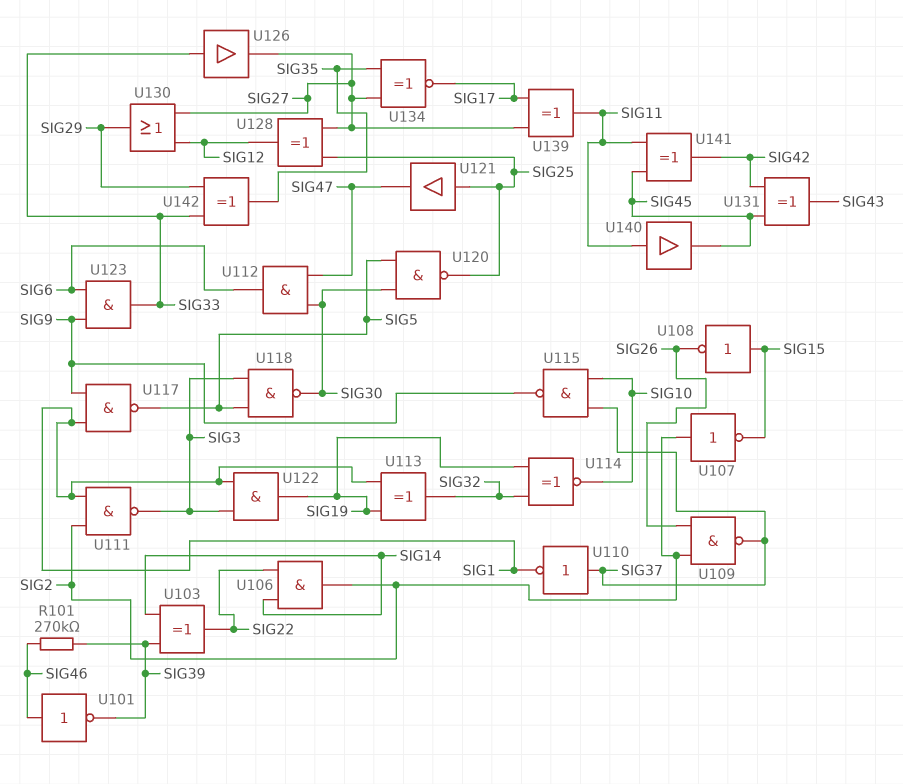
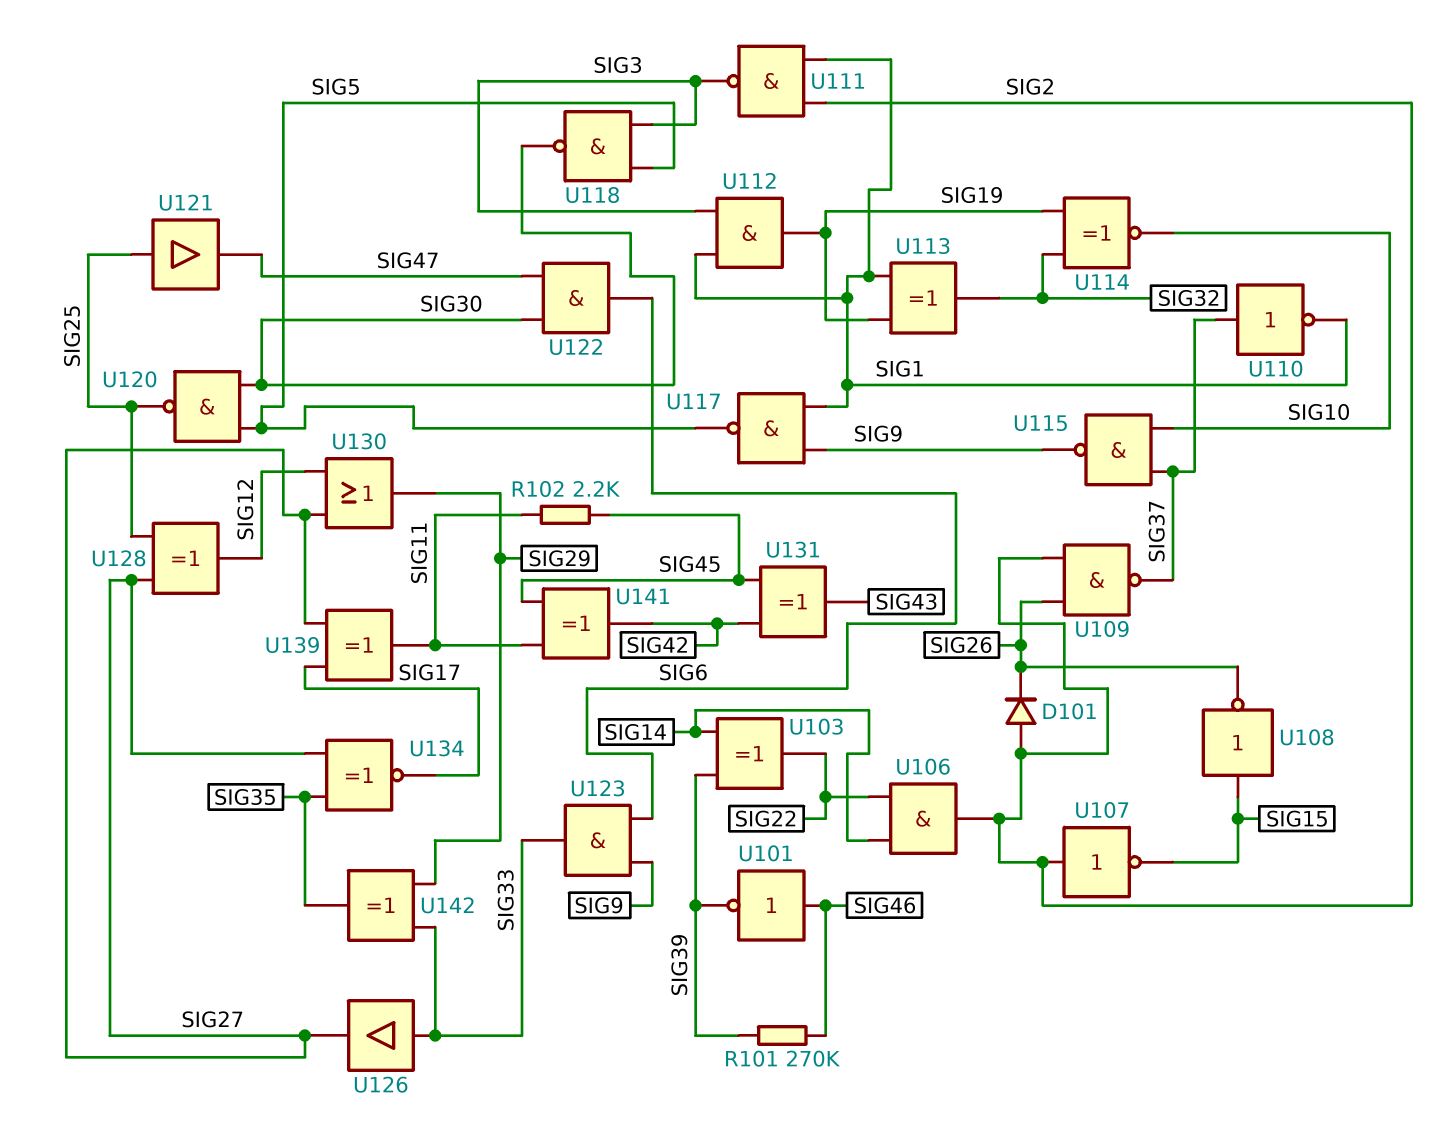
D101: none -> diode (A SIG2, K SIG26)
R102: none -> 2.2k (SIG11, SIG45)
U112: AND (in SIG30, in SIG47, out SIG6) -> AND (in SIG1, in SIG3, out SIG19)
U122: AND (in SIG1, in SIG3, out SIG19) -> AND (in SIG30, in SIG47, out SIG6)
U140: buffer (in SIG11, out SIG45) -> none

